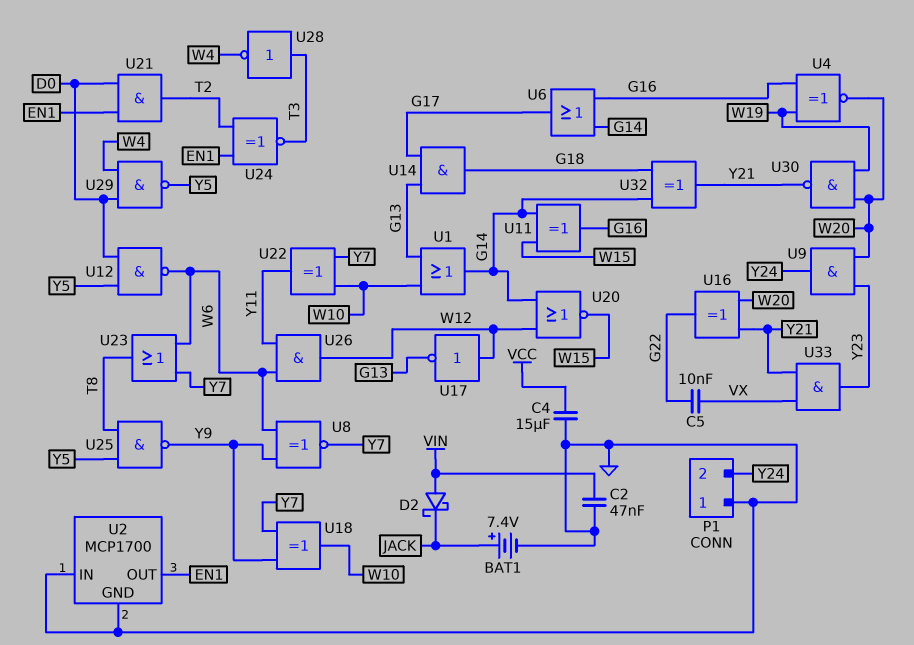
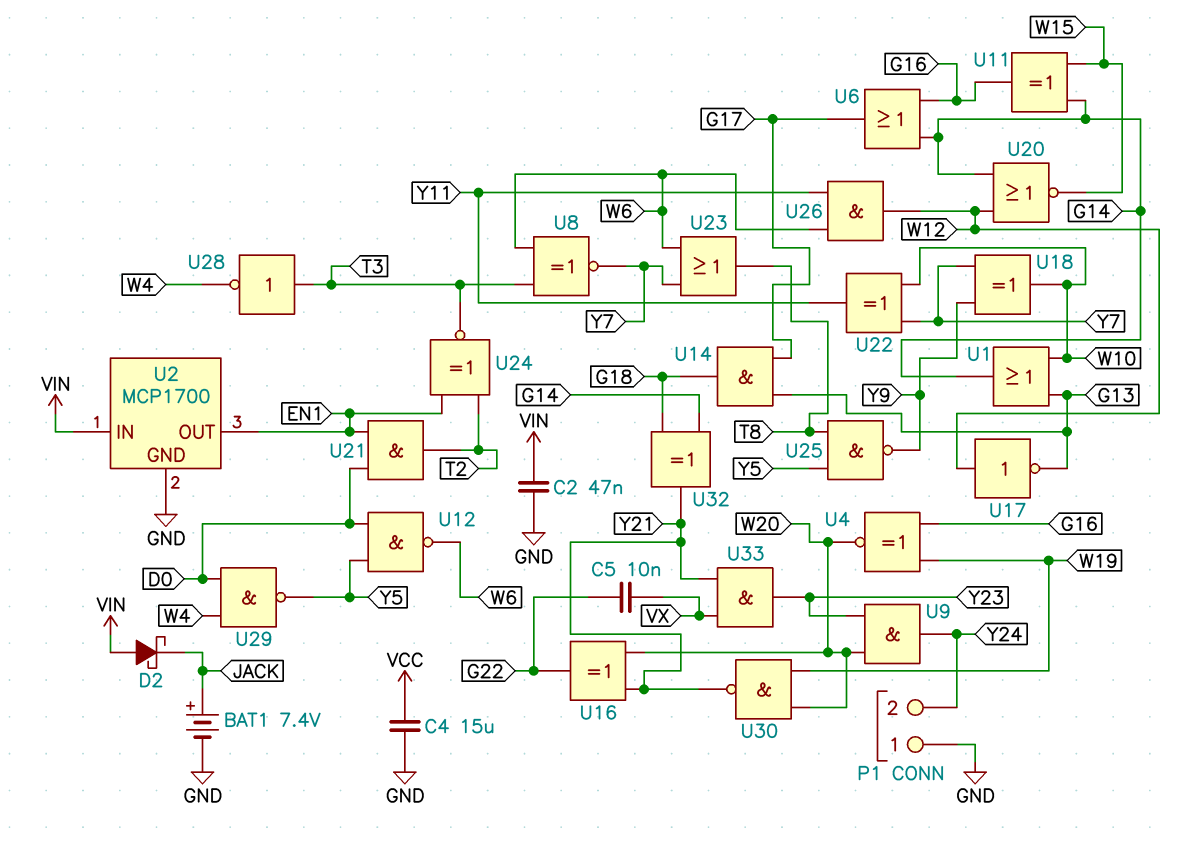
U2 pin IN: GND -> VIN
U8: XNOR (in W6, in Y9, out Y7) -> XNOR (in T3, in W6, out Y7)

